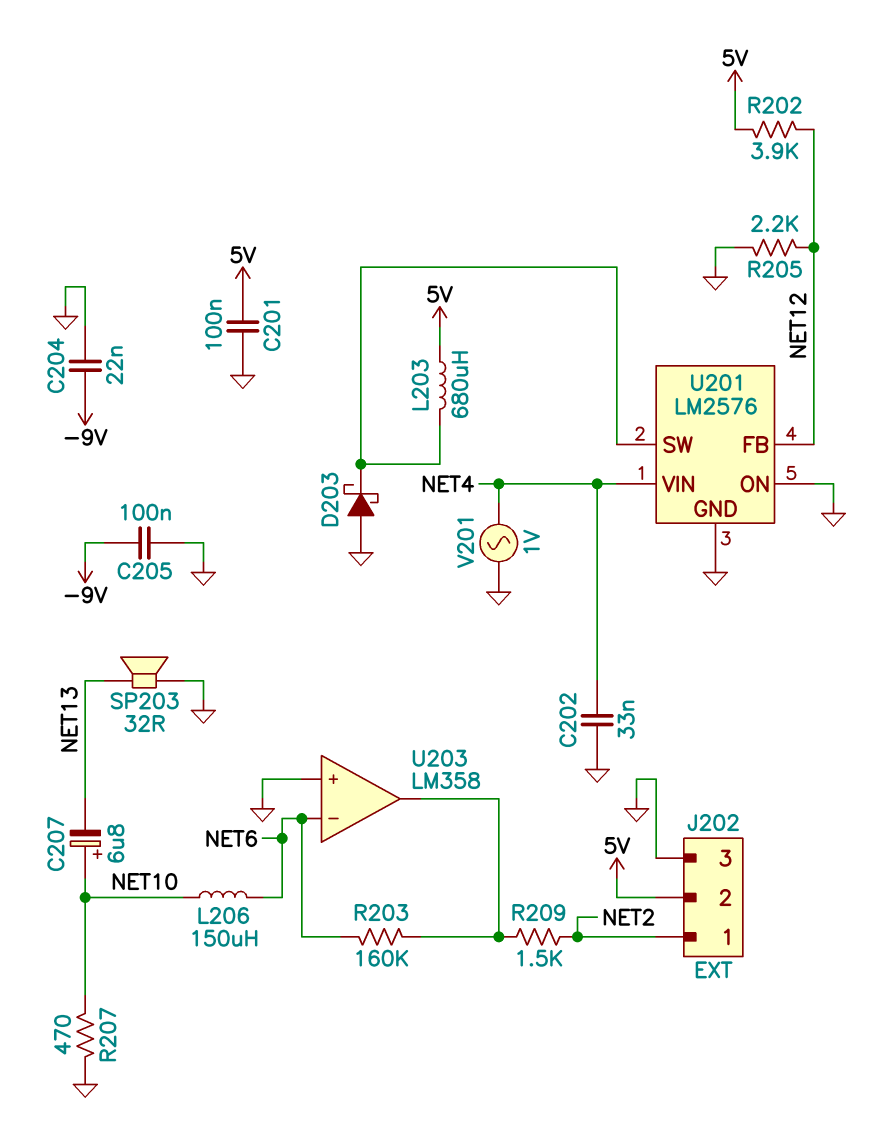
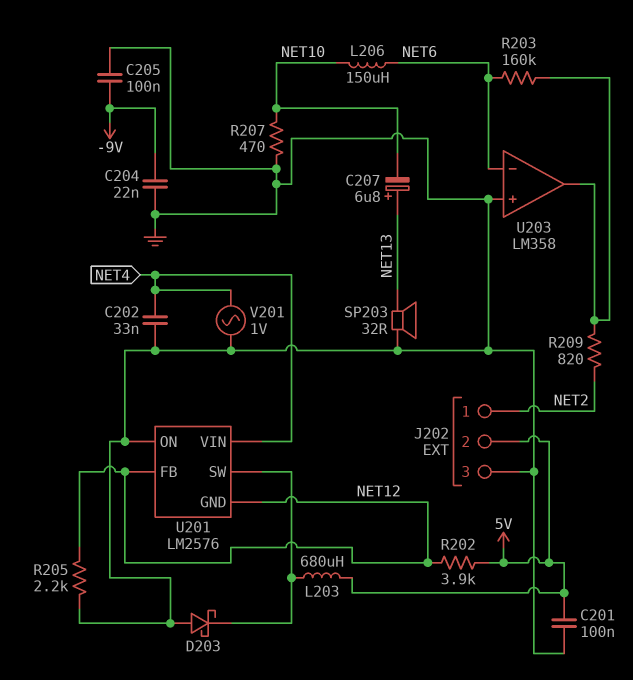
C207: 6.8uF (plus NET10, minus NET13) -> 6.8uF (plus NET13, minus NET10)
R209: 1.5k (NET2, U203/out) -> 820 (NET2, U203/out)
U201 pin GND: GND -> NET12

